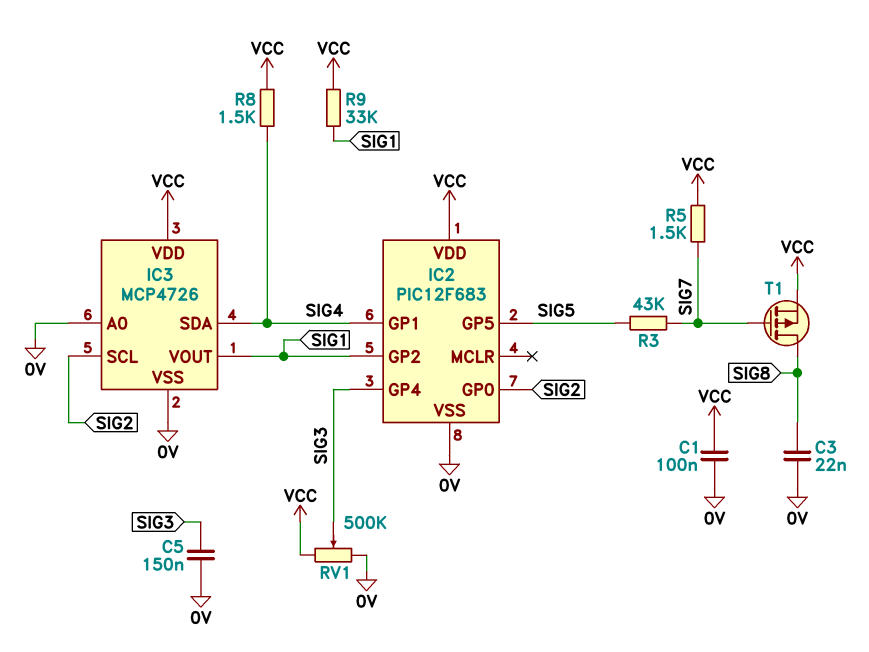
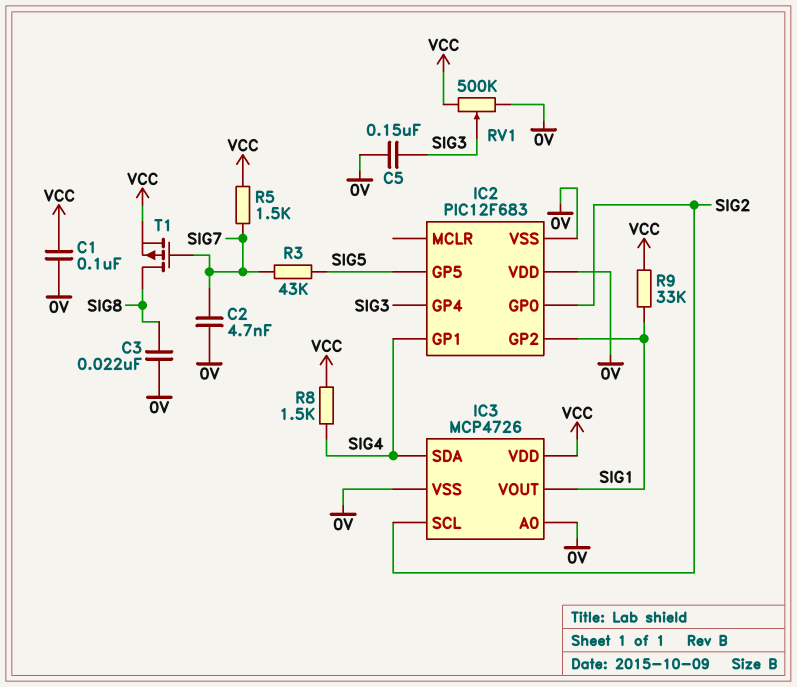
C2: none -> 4.7nF (0V, SIG7)
IC2 pin VDD: VCC -> 0V

